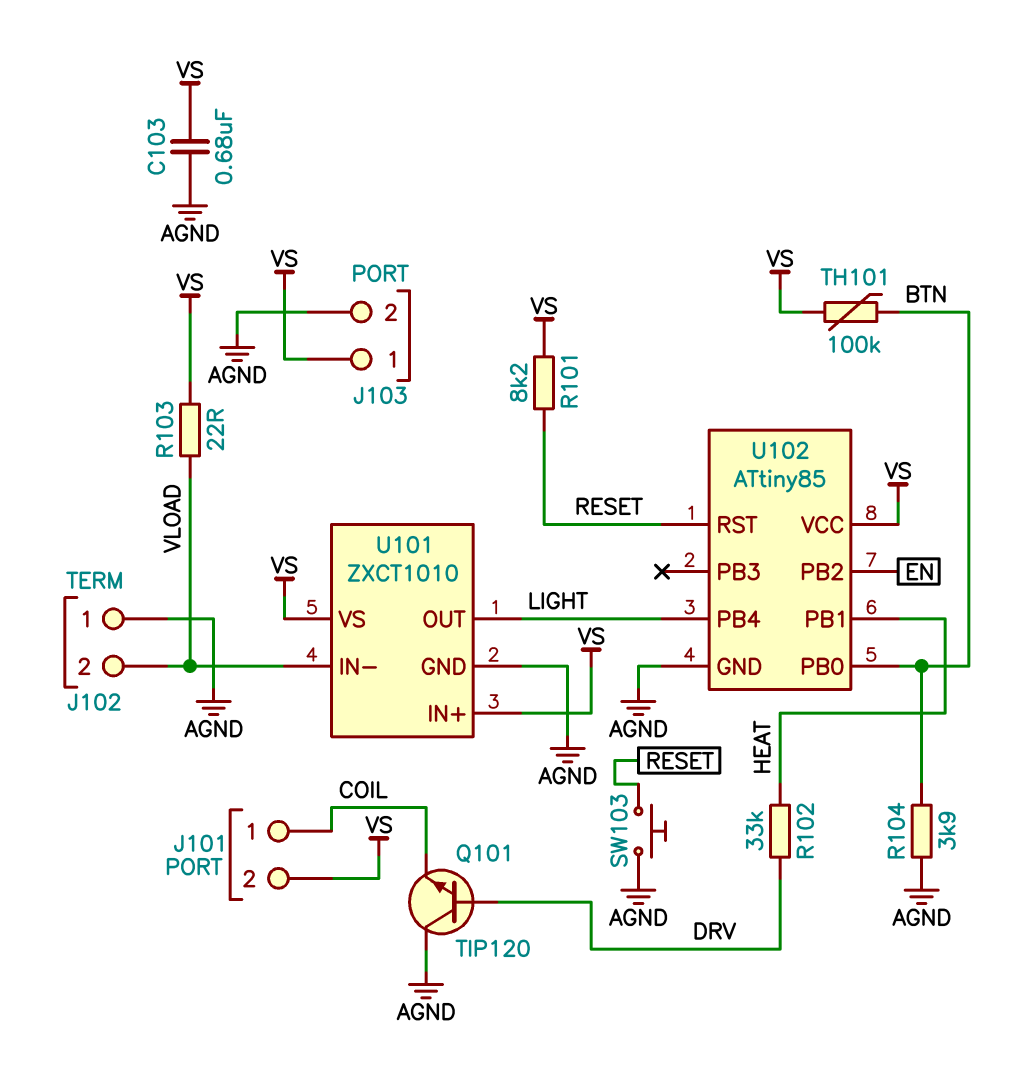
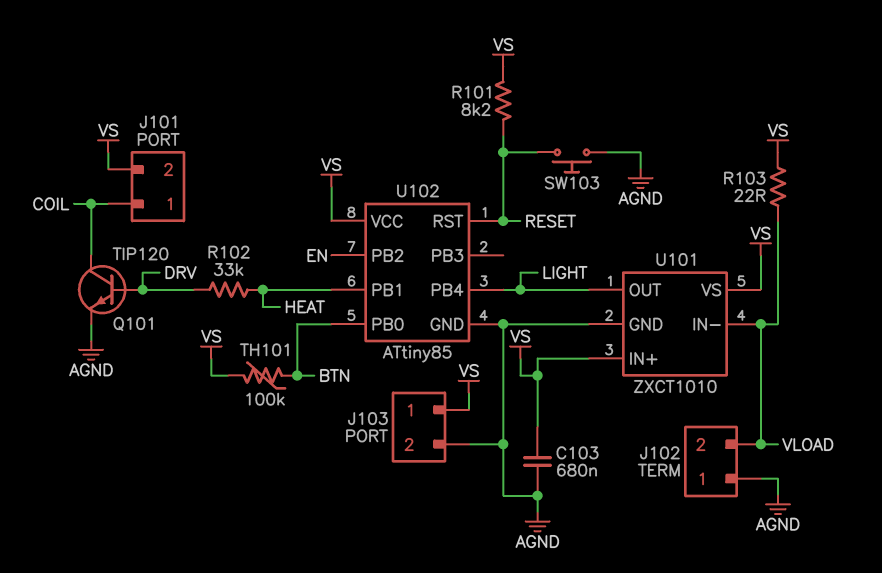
Q101: NPN TIP120 (B DRV, C AGND, E COIL) -> NPN TIP120 (B DRV, C COIL, E AGND)
R104: 3.9k (AGND, BTN) -> none

